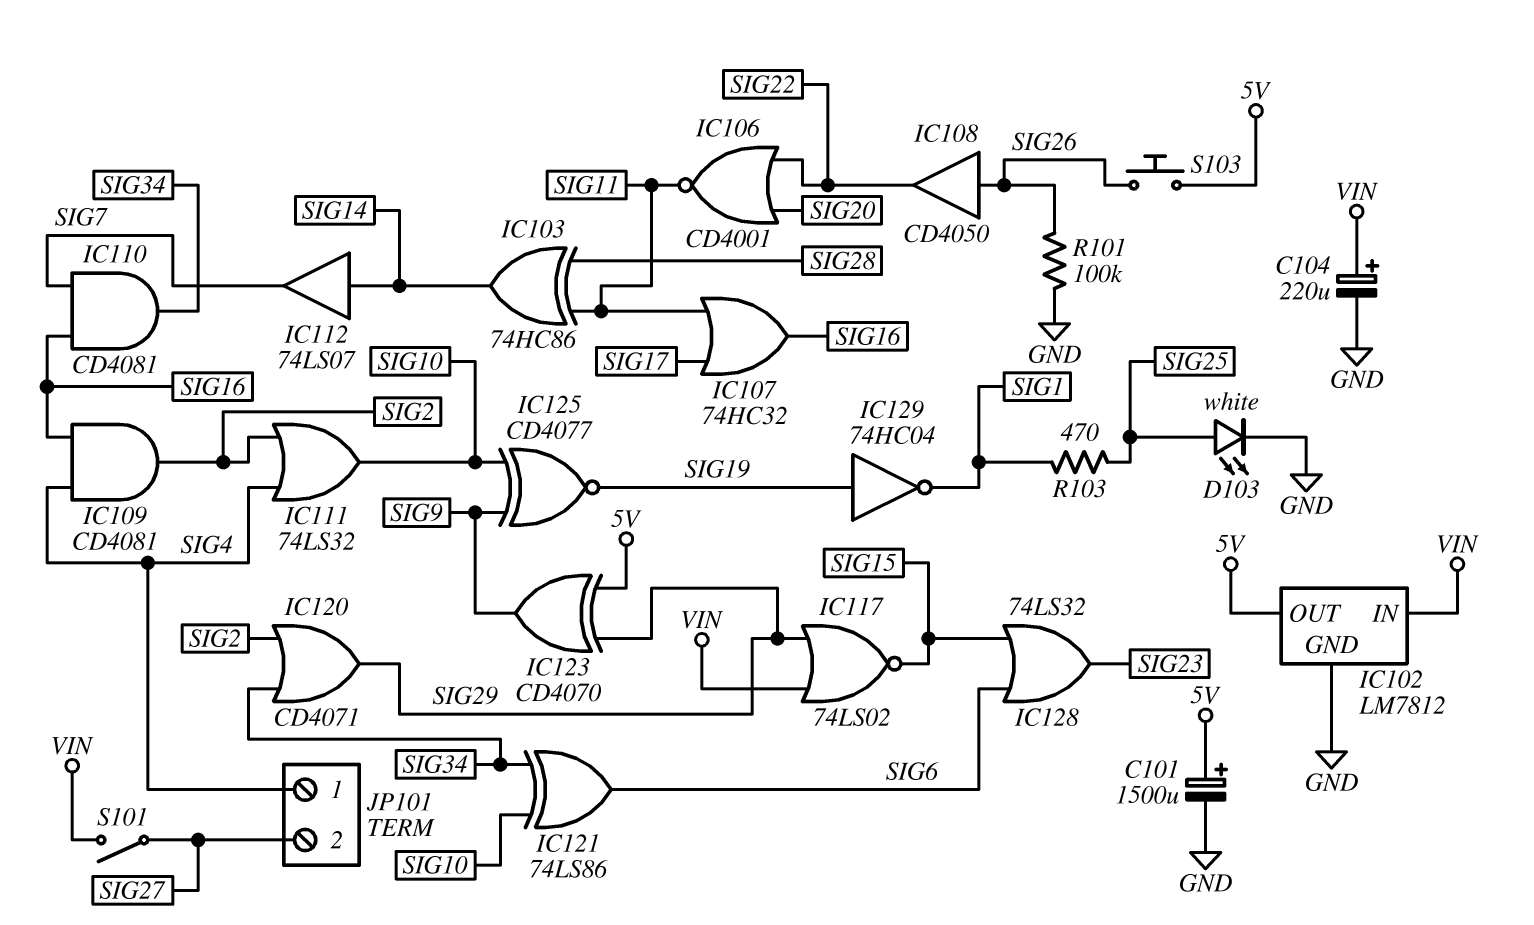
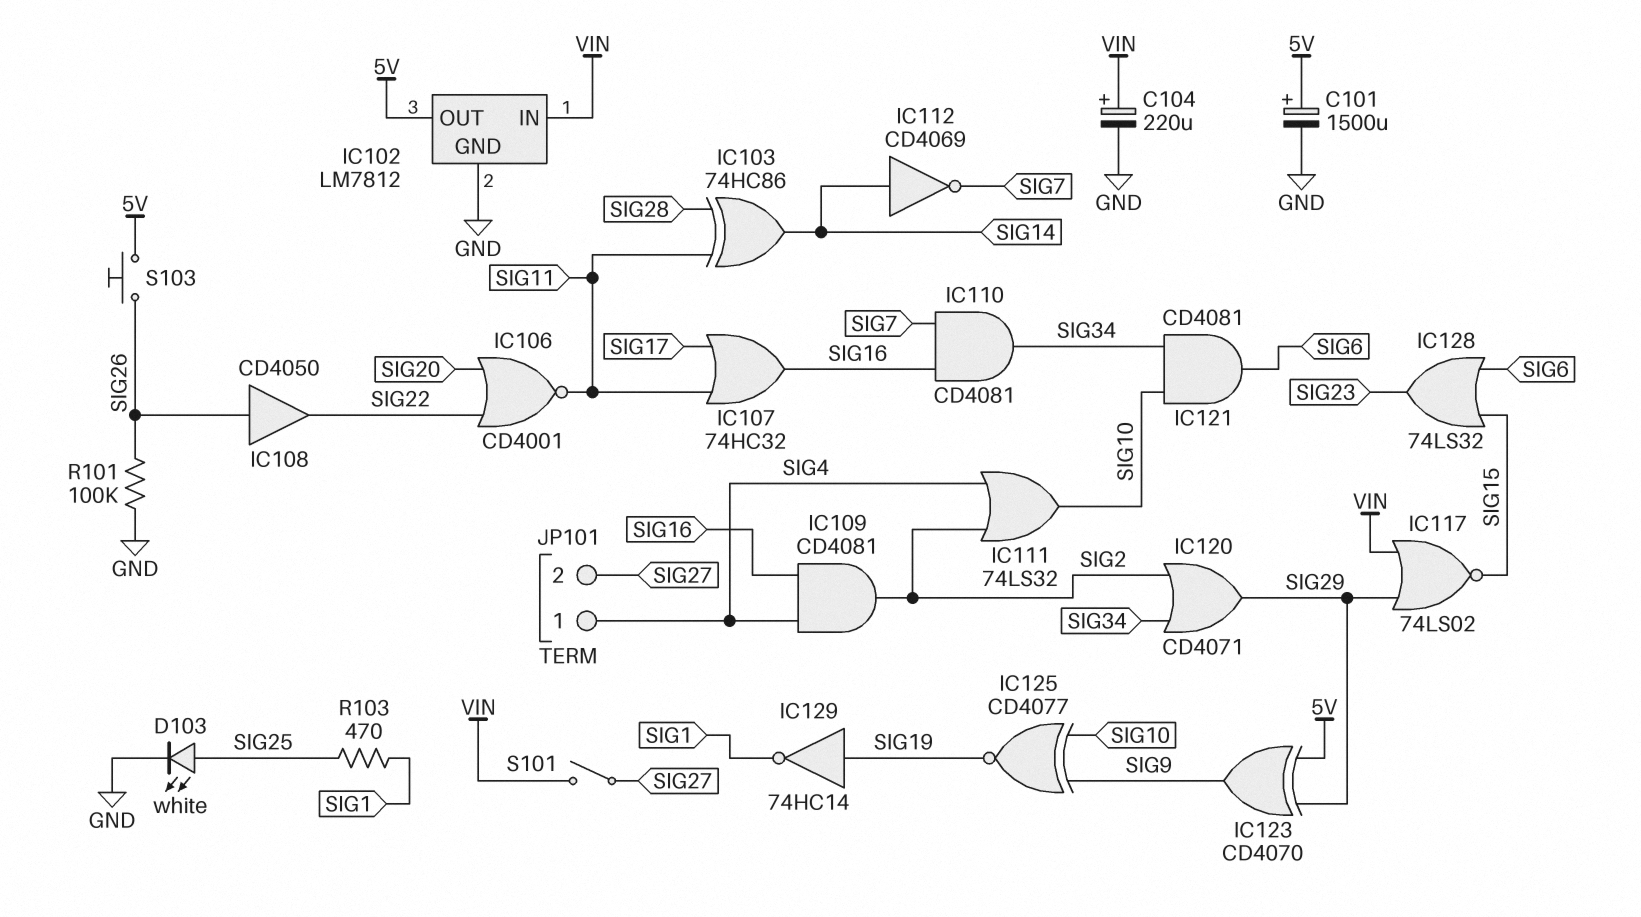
IC112: buffer 74LS07 (in SIG14, out SIG7) -> NOT CD4069 (in SIG14, out SIG7)
IC121: XOR 74LS86 (in SIG10, in SIG34, out SIG6) -> AND CD4081 (in SIG10, in SIG34, out SIG6)
IC129: NOT 74HC04 (in SIG19, out SIG1) -> NOT 74HC14 (in SIG19, out SIG1)

